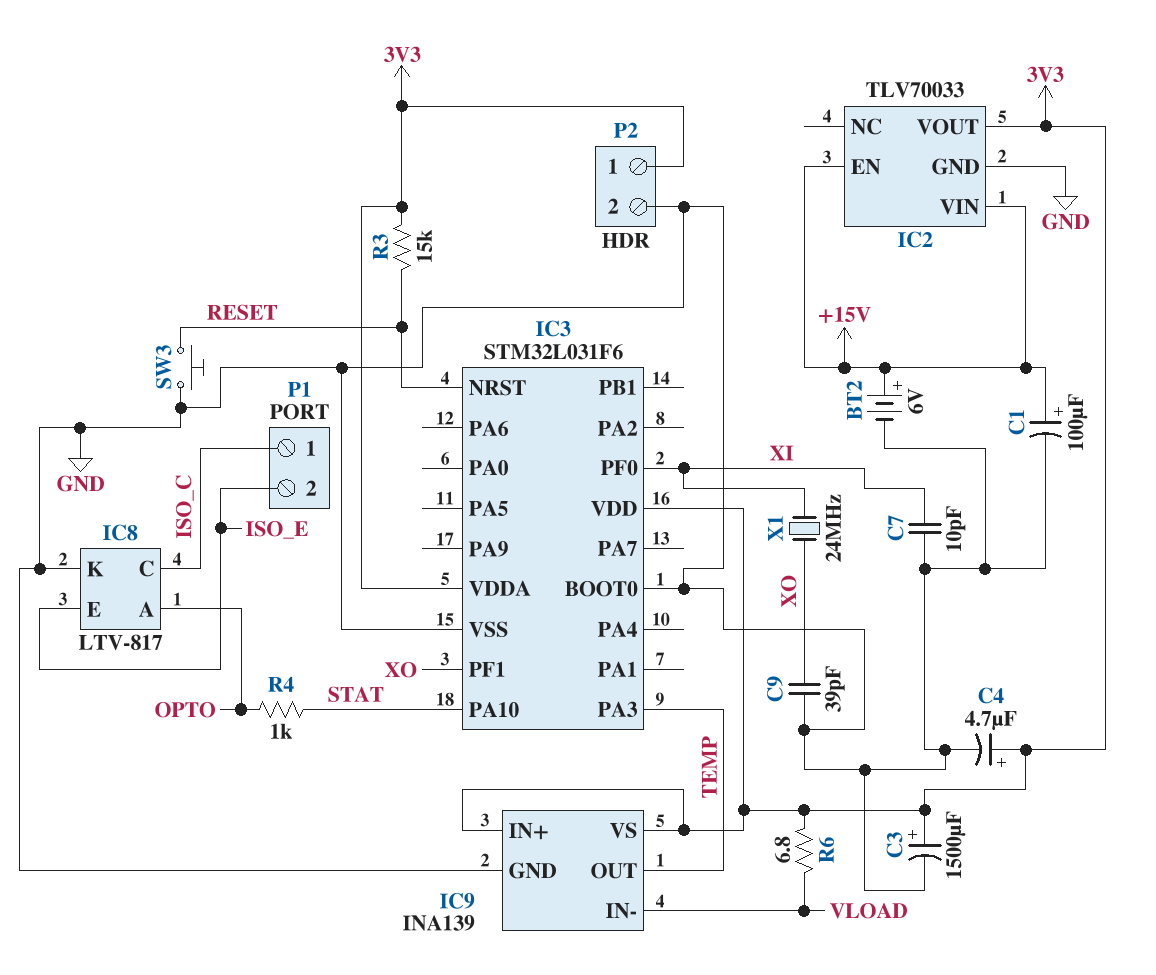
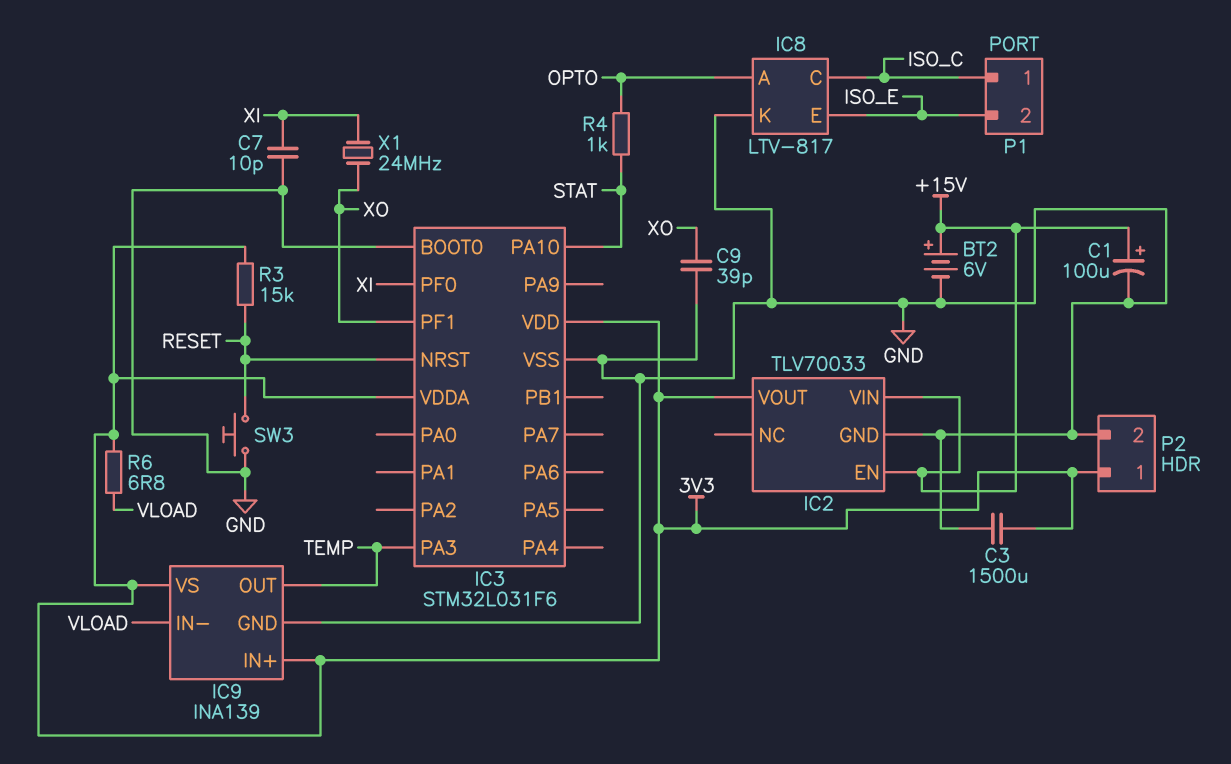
C3: 1500uF (plus 3V3, minus GND) -> 1500uF (3V3, GND)
C4: 4.7uF (plus 3V3, minus GND) -> none

